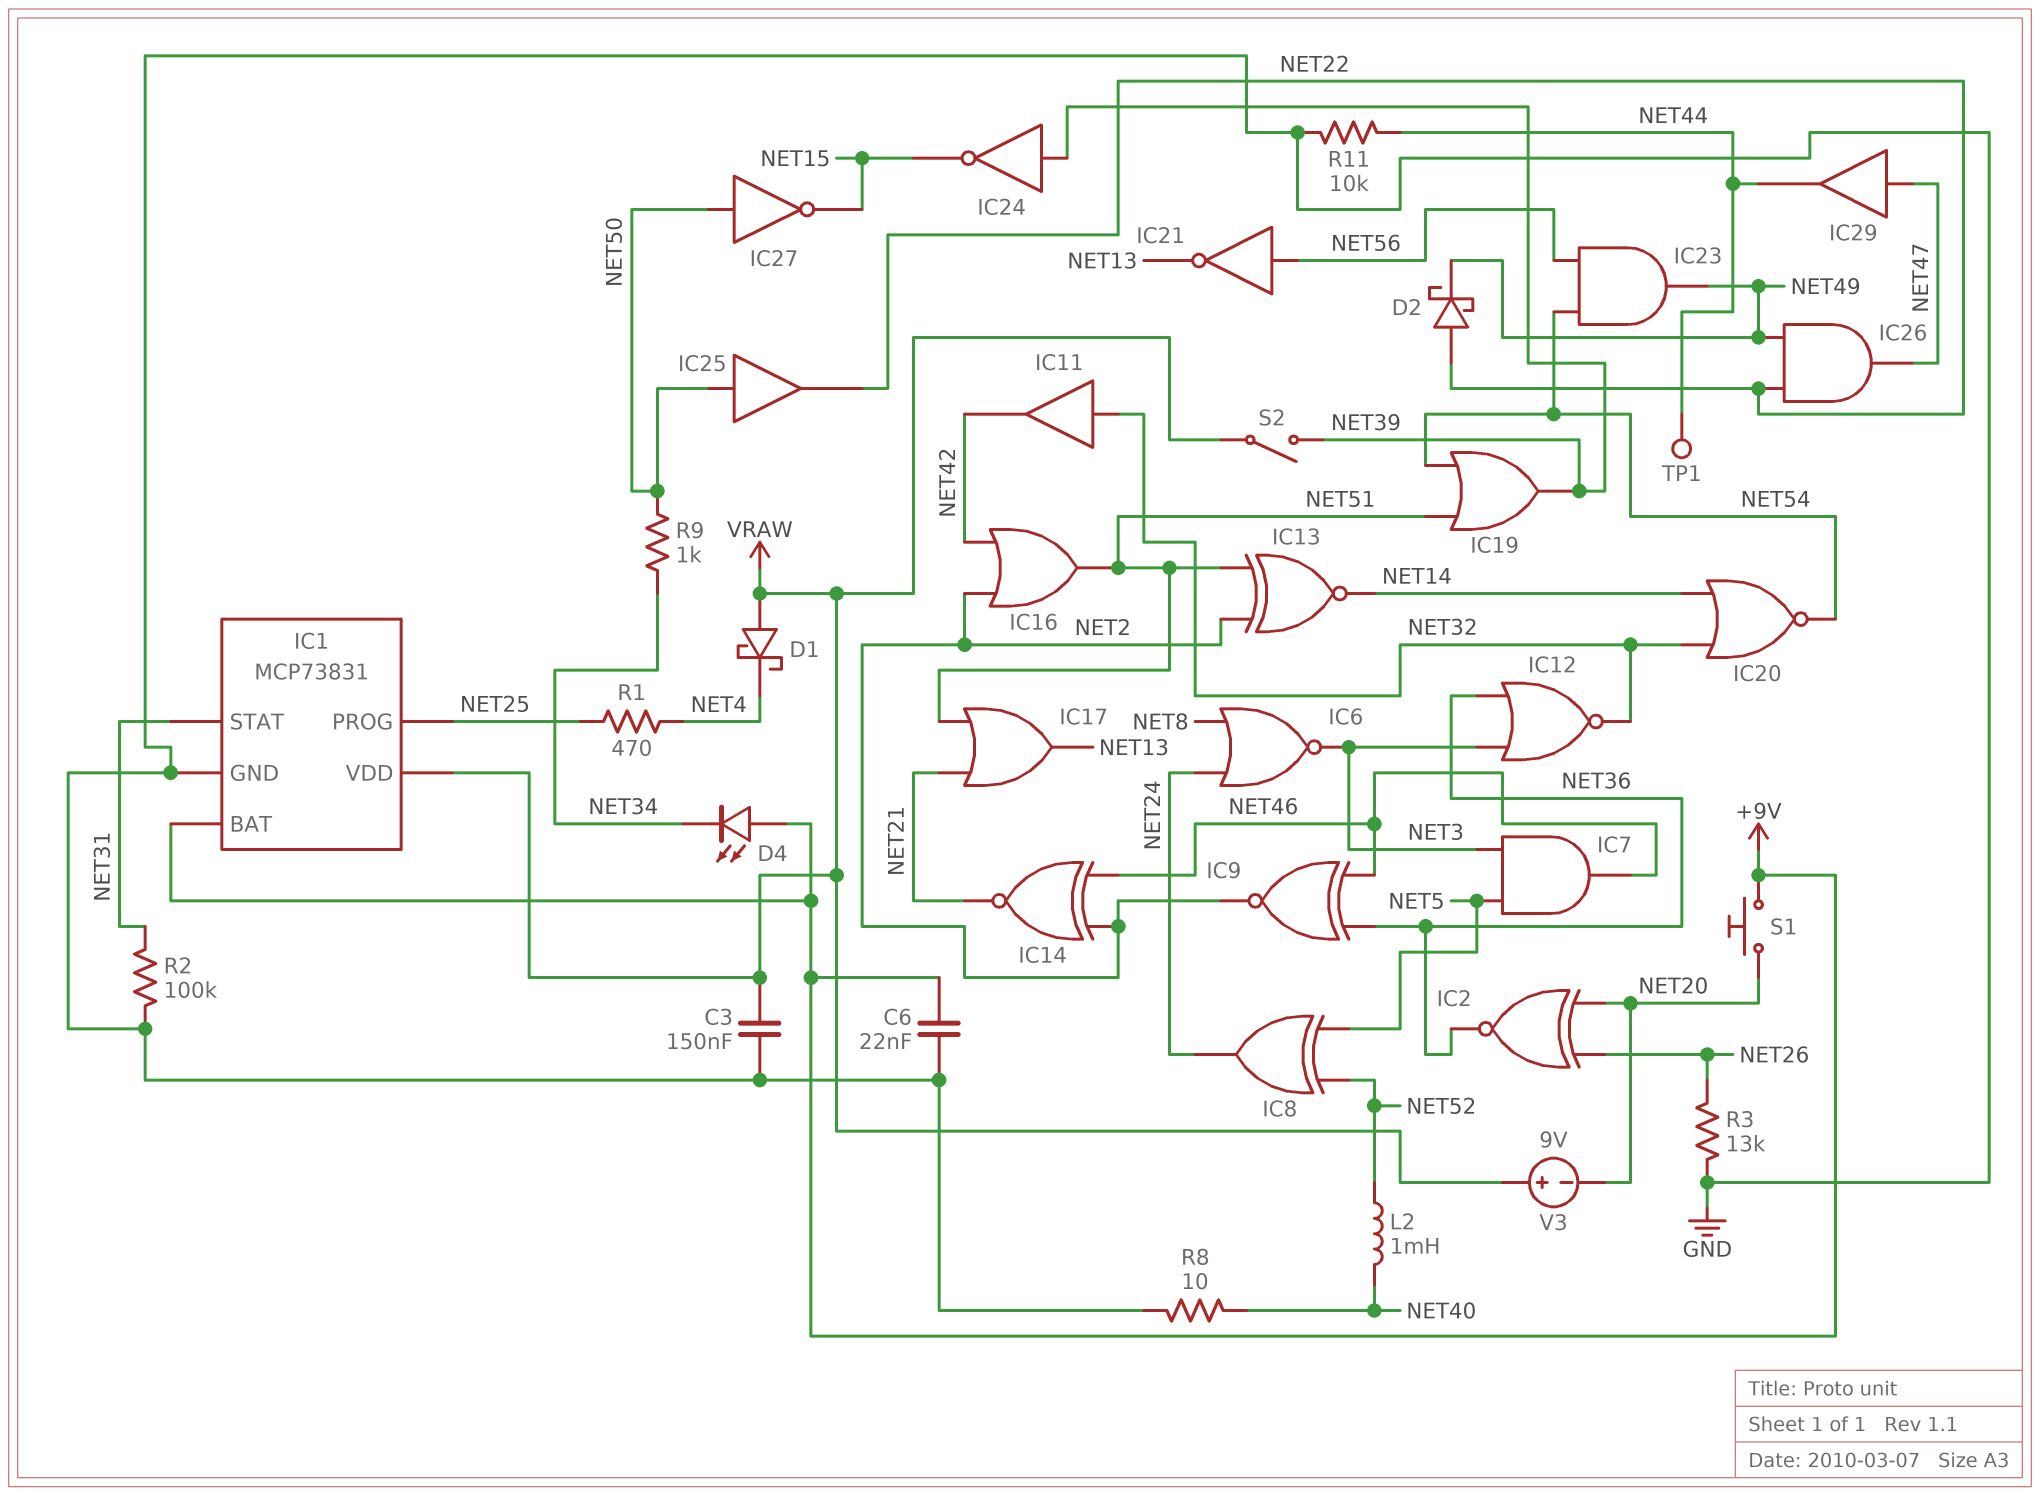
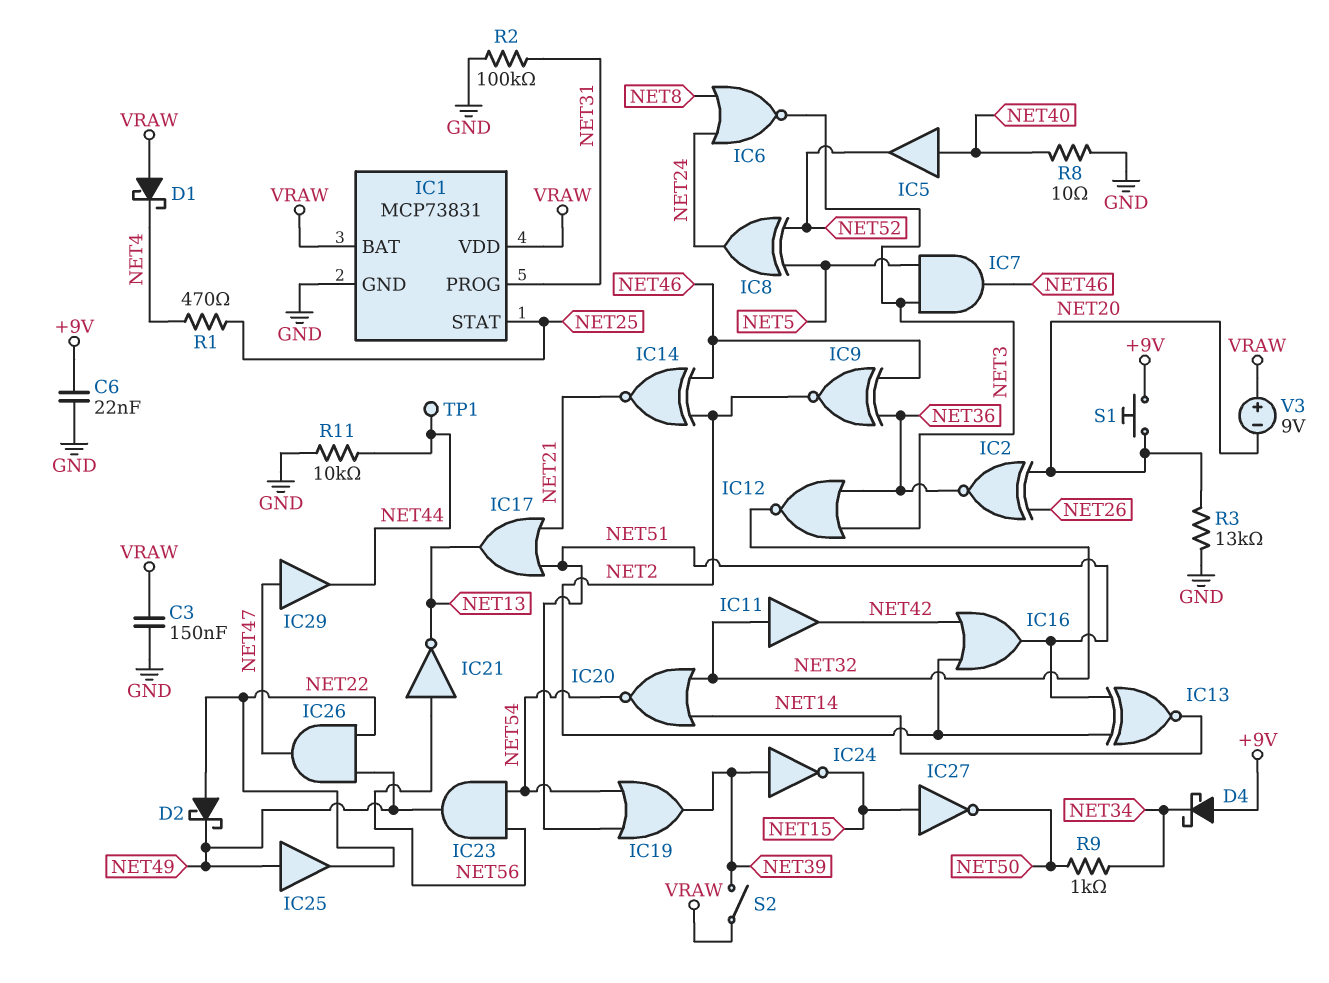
D4: LED (A +9V, K NET34) -> schottky (A +9V, K NET34)
IC1 pin BAT: +9V -> VRAW
IC1 pin PROG: NET25 -> NET31
IC1 pin STAT: NET31 -> NET25
IC5: none -> buffer (in NET40, out NET52)
IC25: buffer (in NET50, out NET22) -> buffer (in NET49, out NET22)
IC27: NOT (in NET50, out NET15) -> NOT (in NET15, out NET50)
L2: 1mH (NET40, NET52) -> none
R3: 13k (GND, NET26) -> 13k (GND, NET20)

